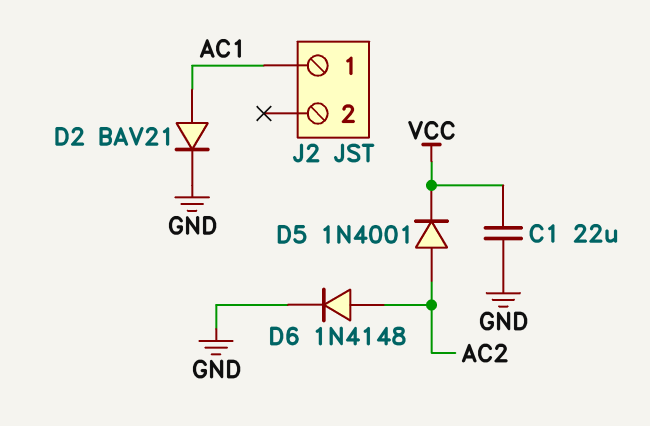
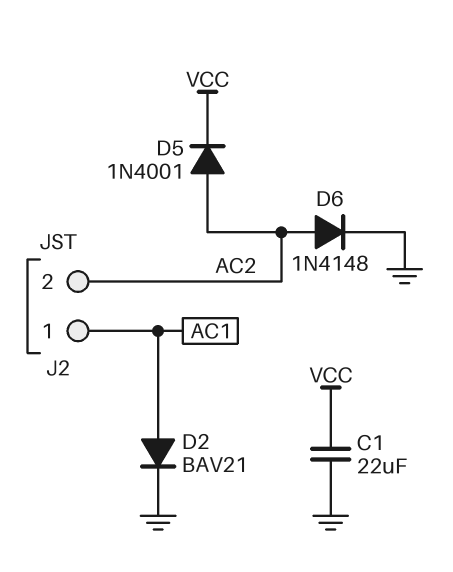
J2 pin 2: none -> AC2

